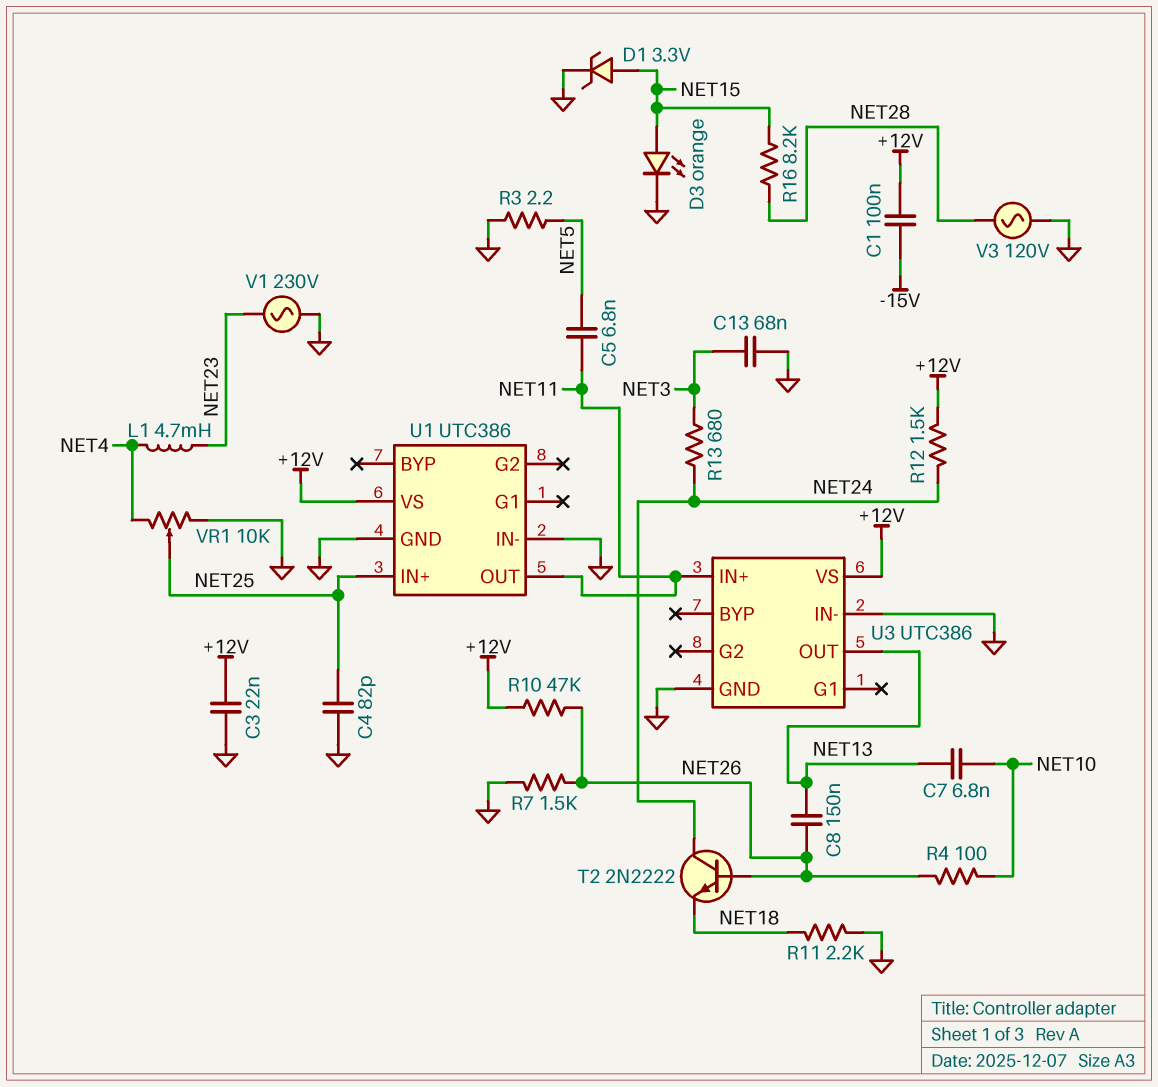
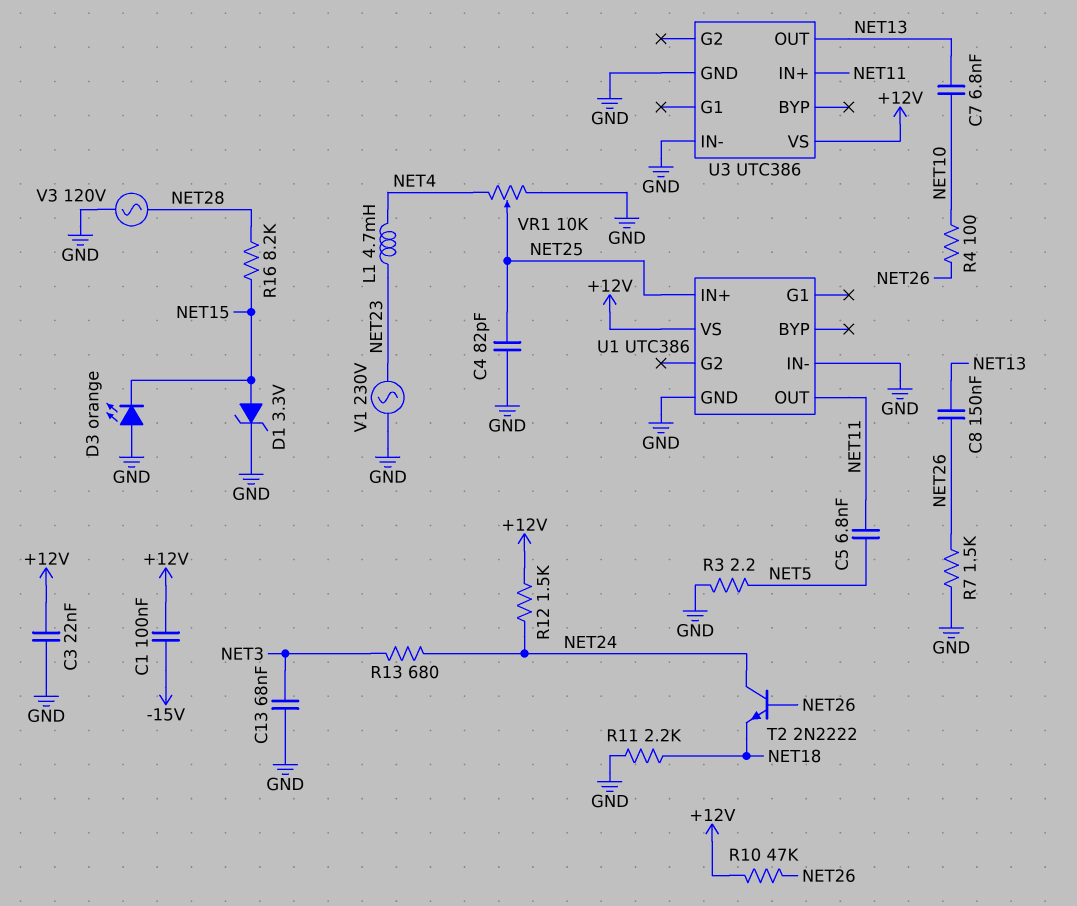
D3: LED orange (A NET15, K GND) -> LED orange (A GND, K NET15)

